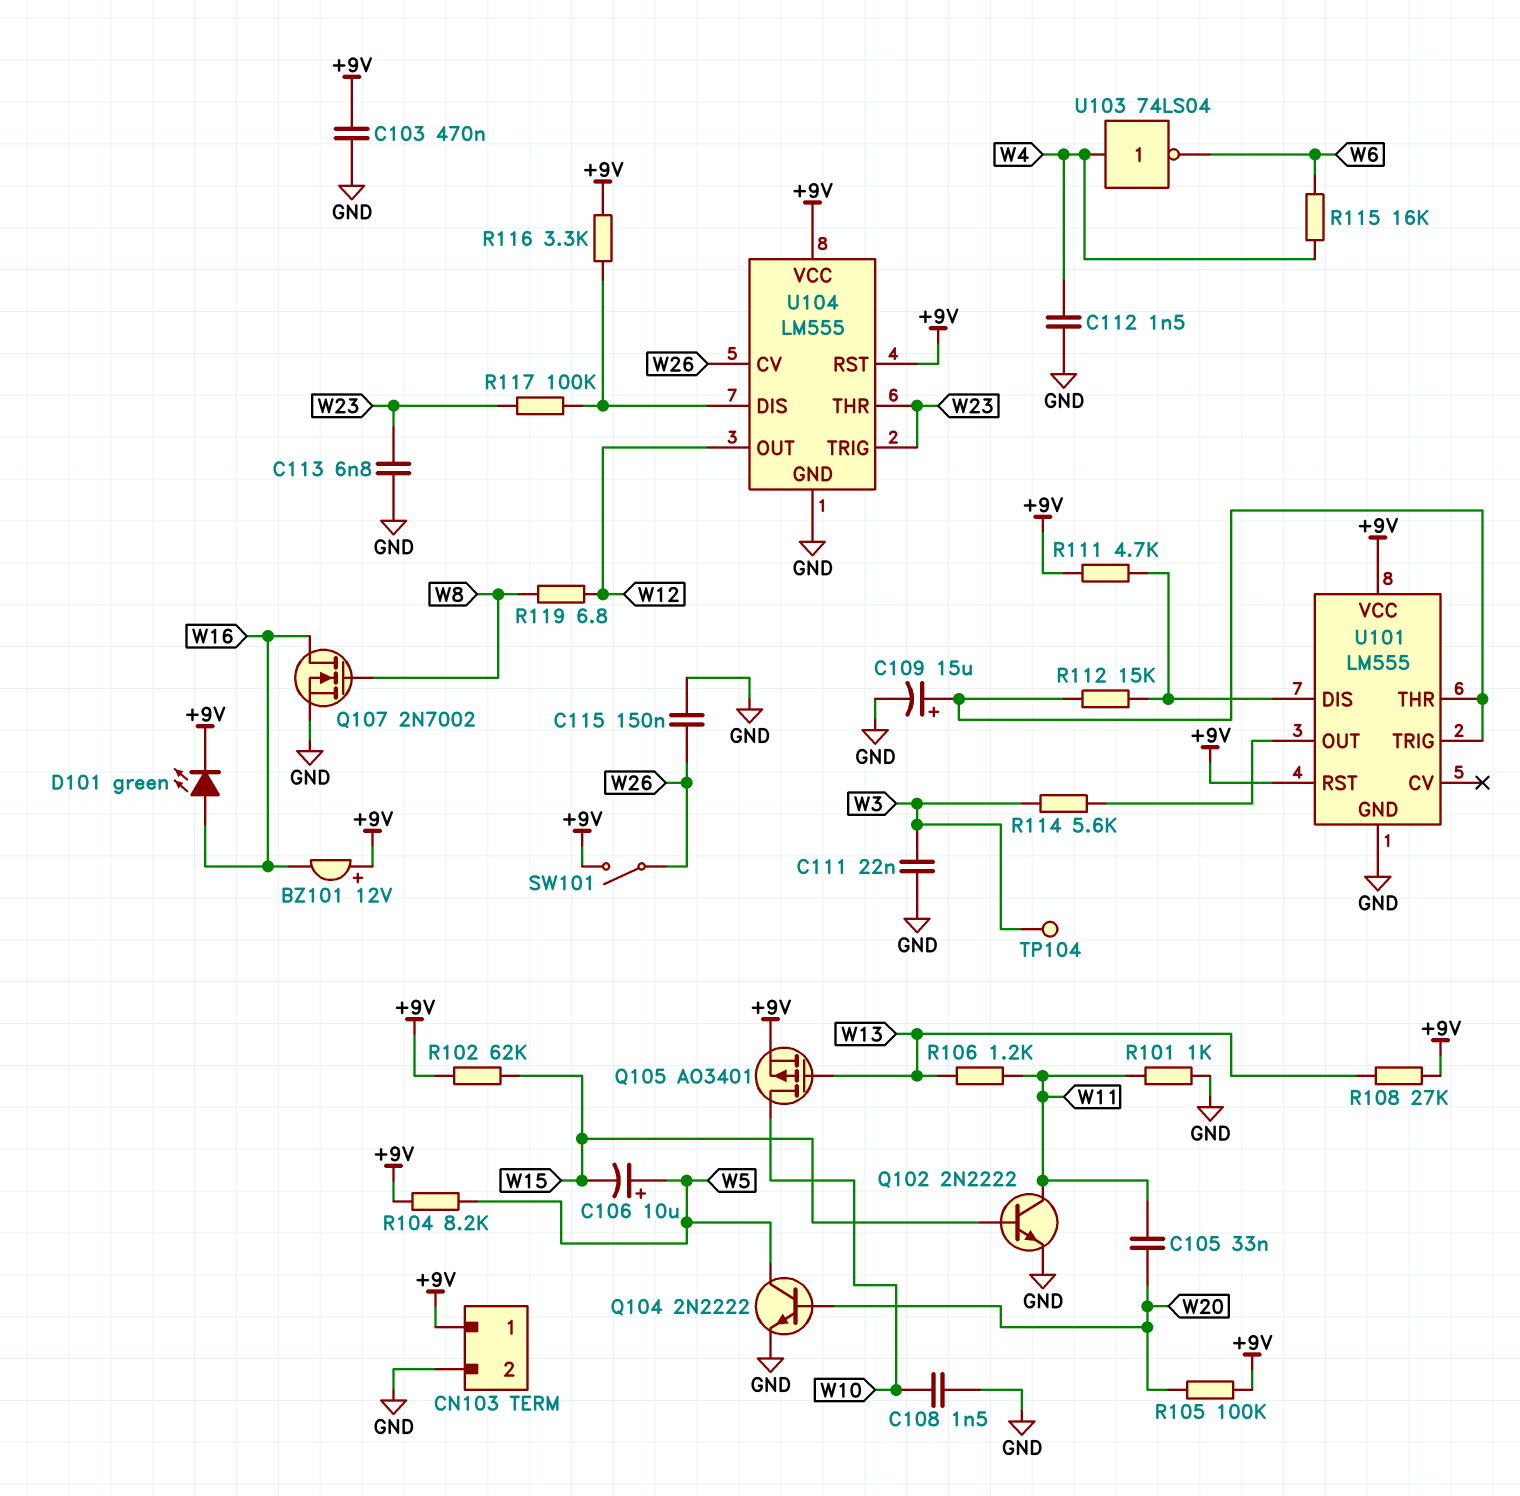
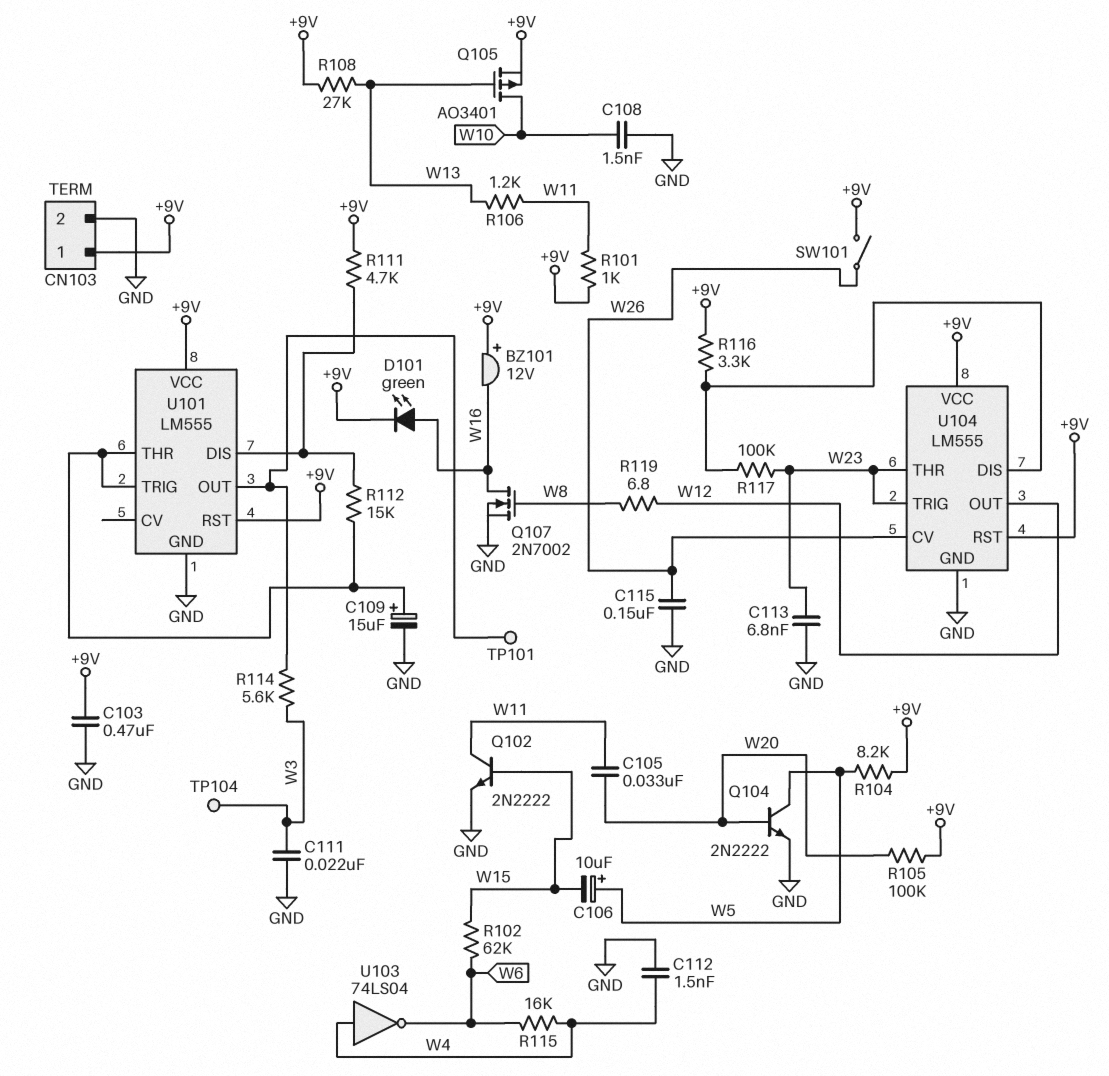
R101: 1k (GND, W11) -> 1k (+9V, W11)
R102: 62k (+9V, W15) -> 62k (W6, W15)
TP101: none -> test point (U101/OUT)

